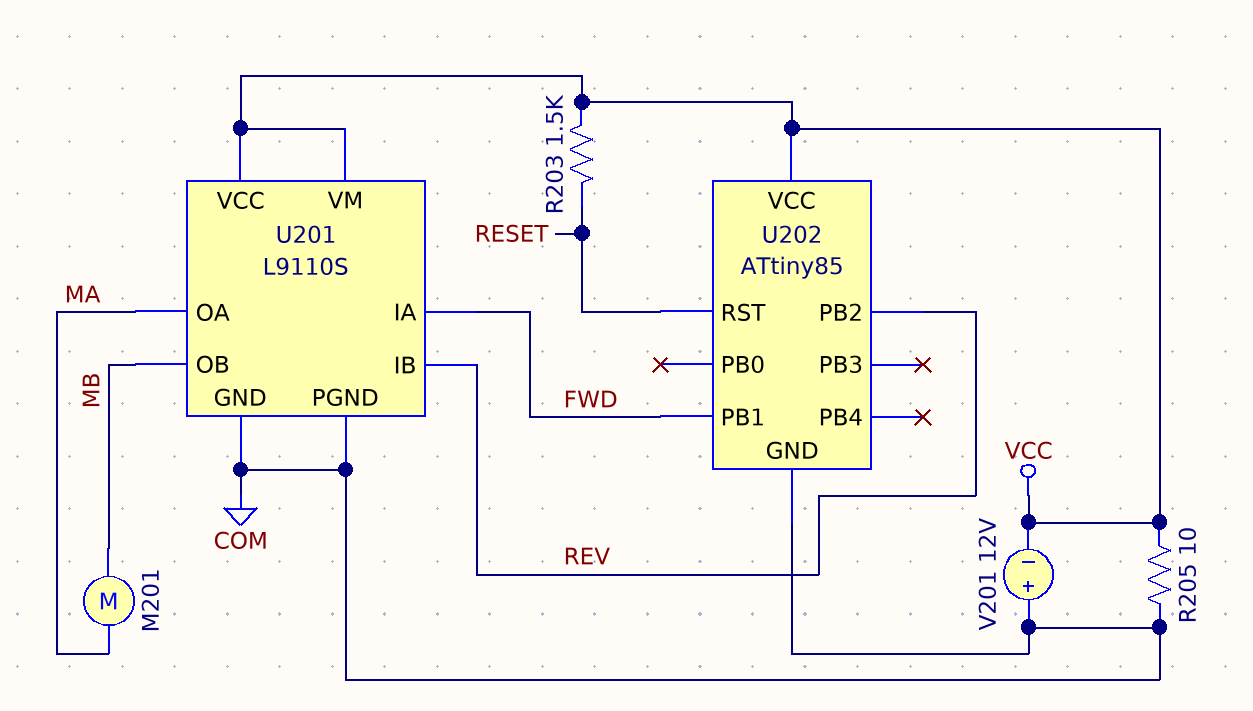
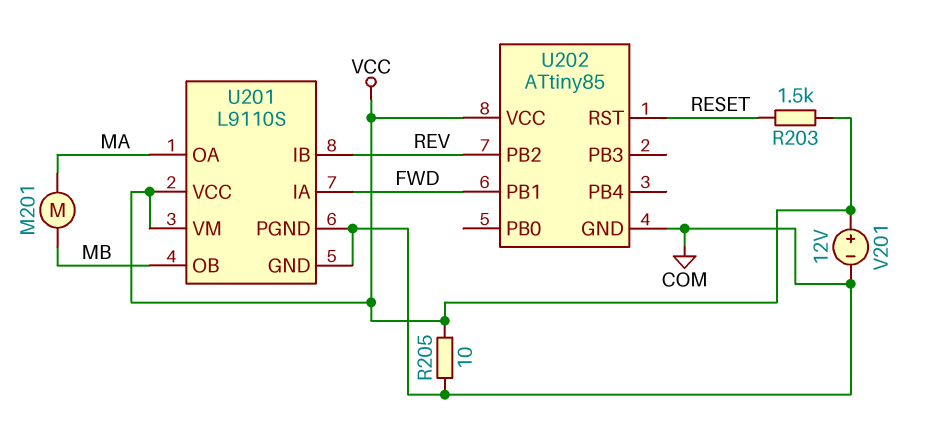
V201: 12V (plus COM, minus VCC) -> 12V (plus VCC, minus COM)

